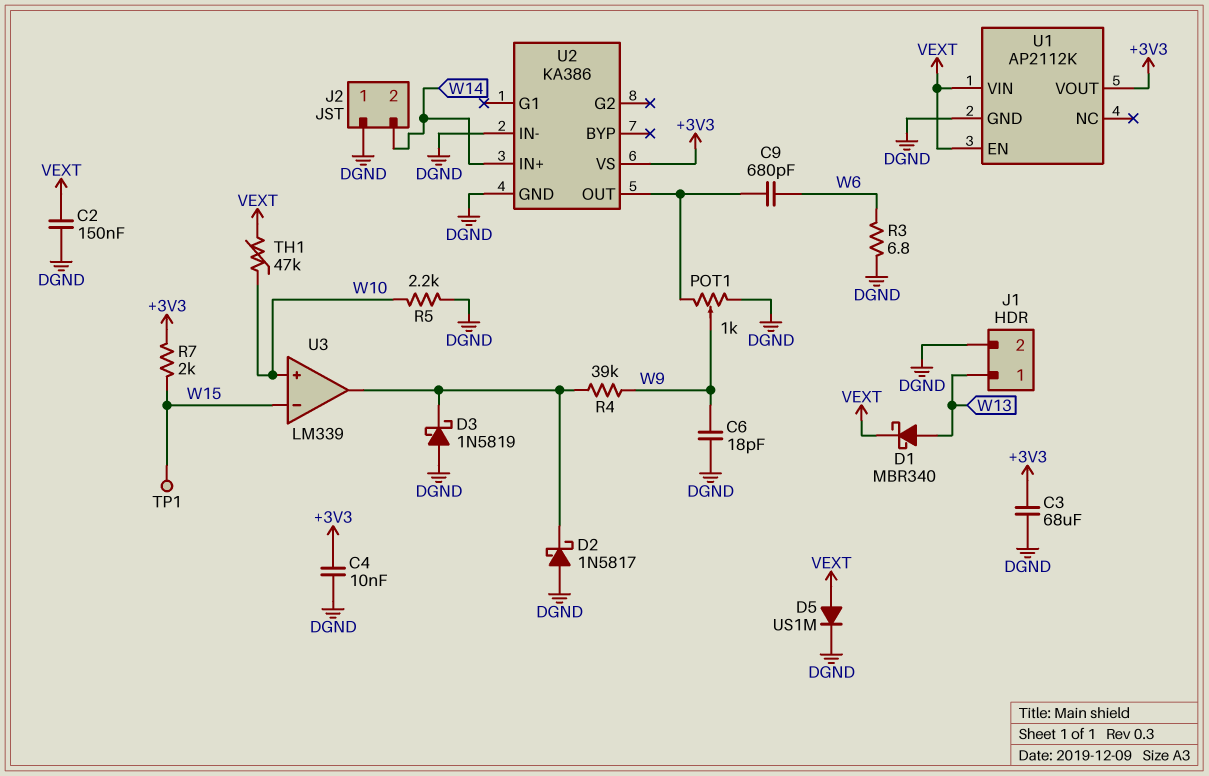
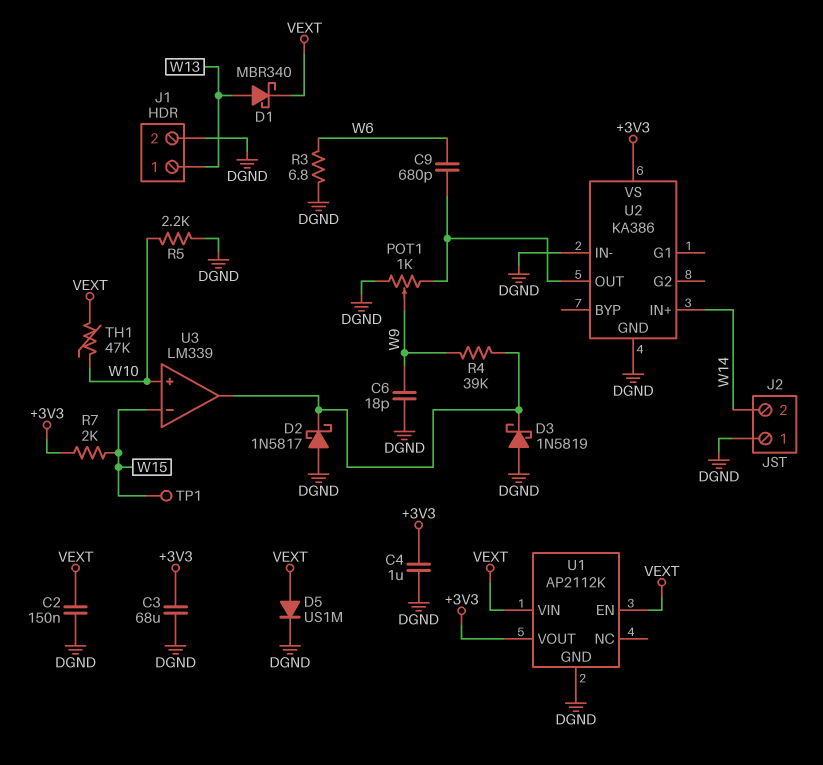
C4: 10nF (+3V3, DGND) -> 1uF (+3V3, DGND)

